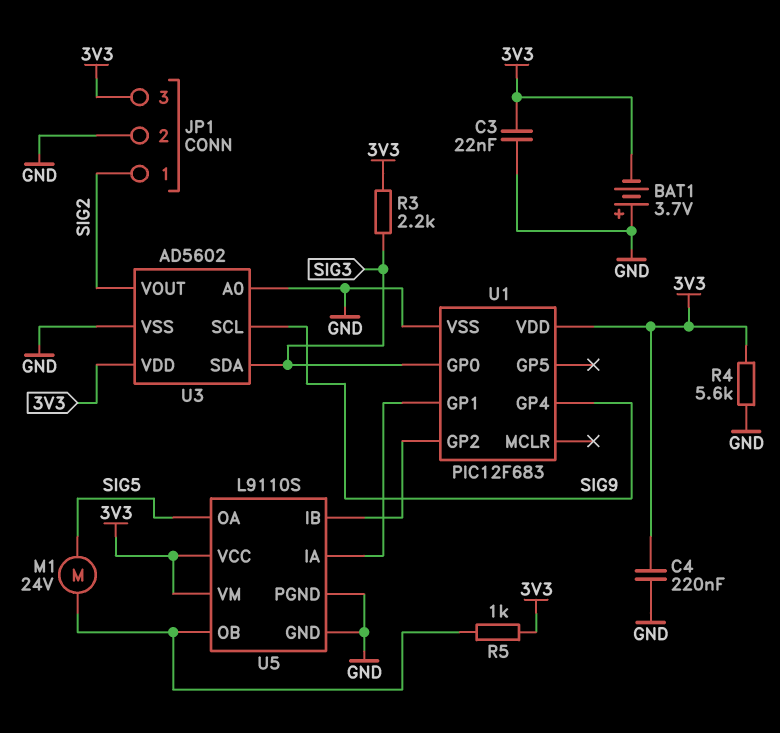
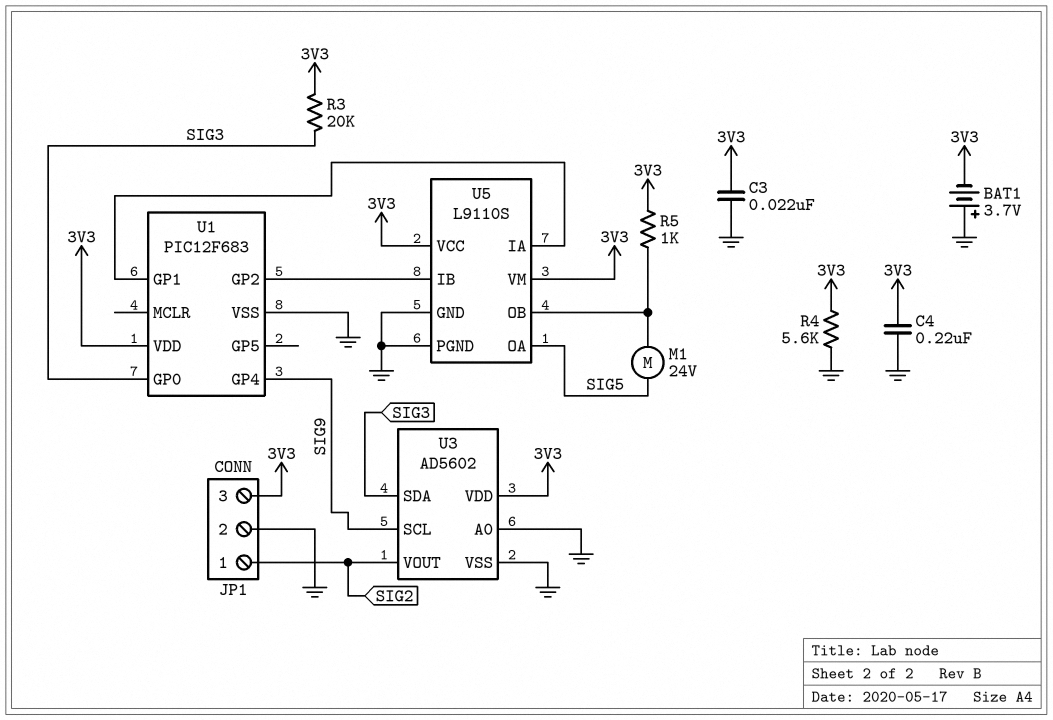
R3: 2.2k (3V3, SIG3) -> 20k (3V3, SIG3)

